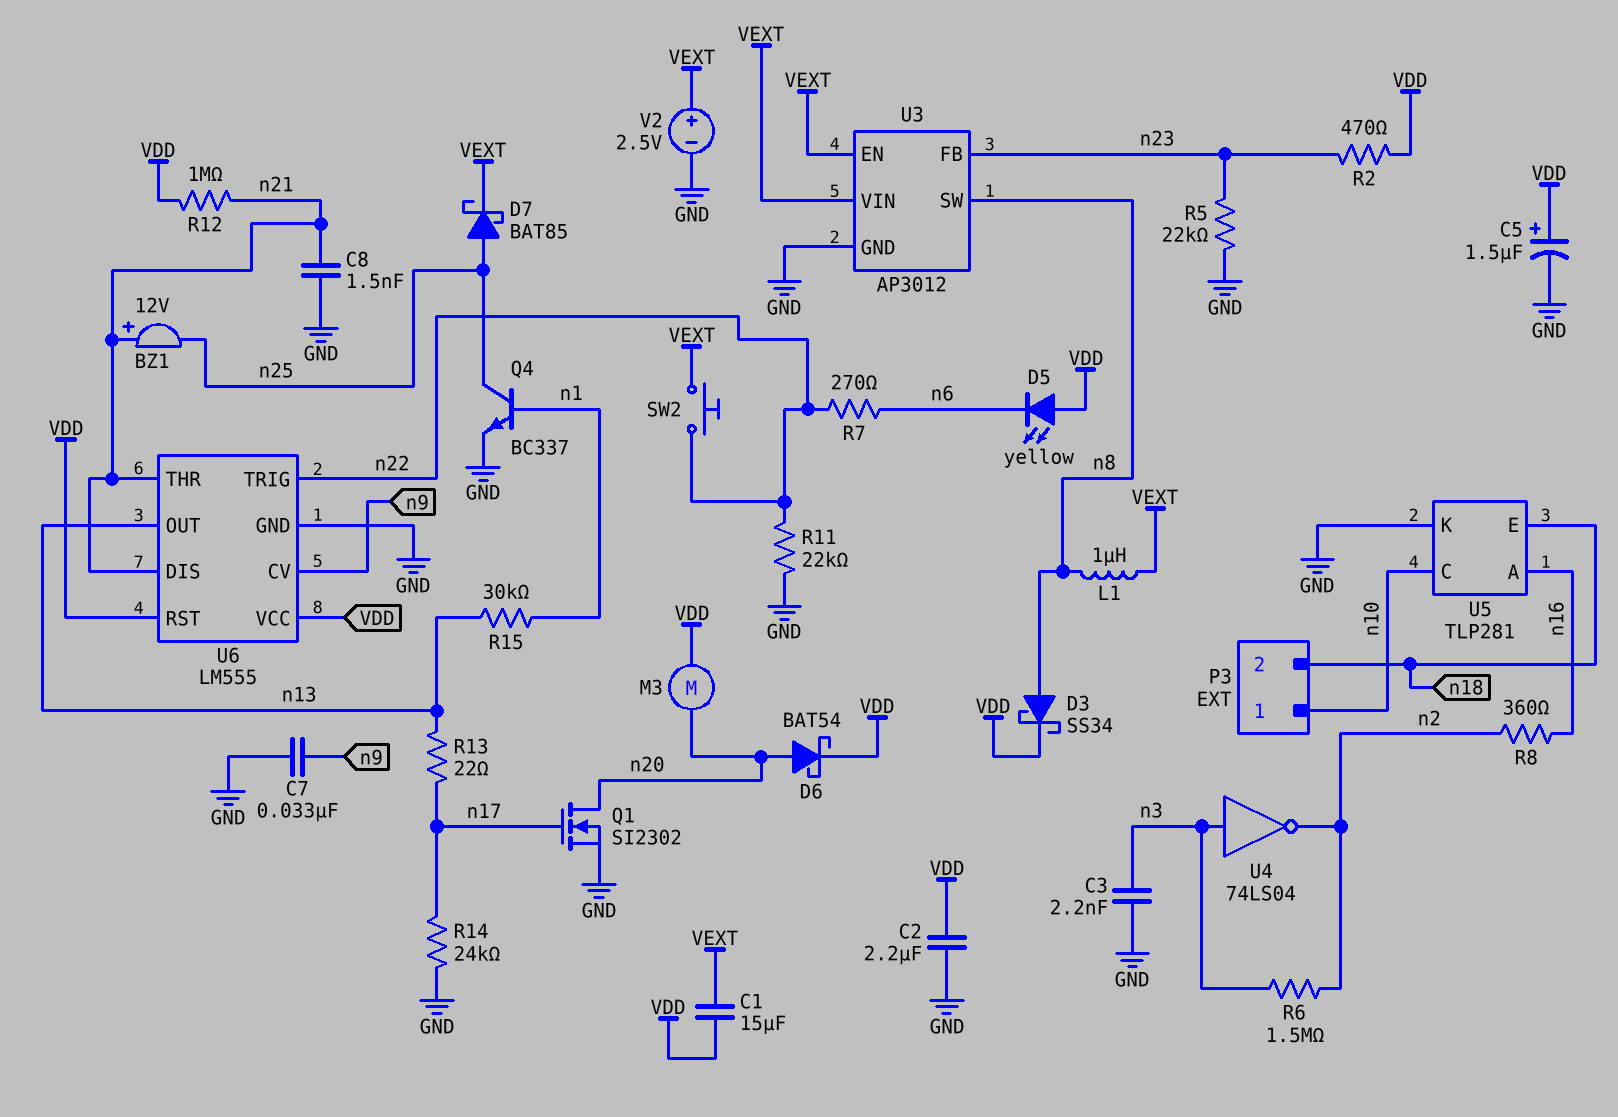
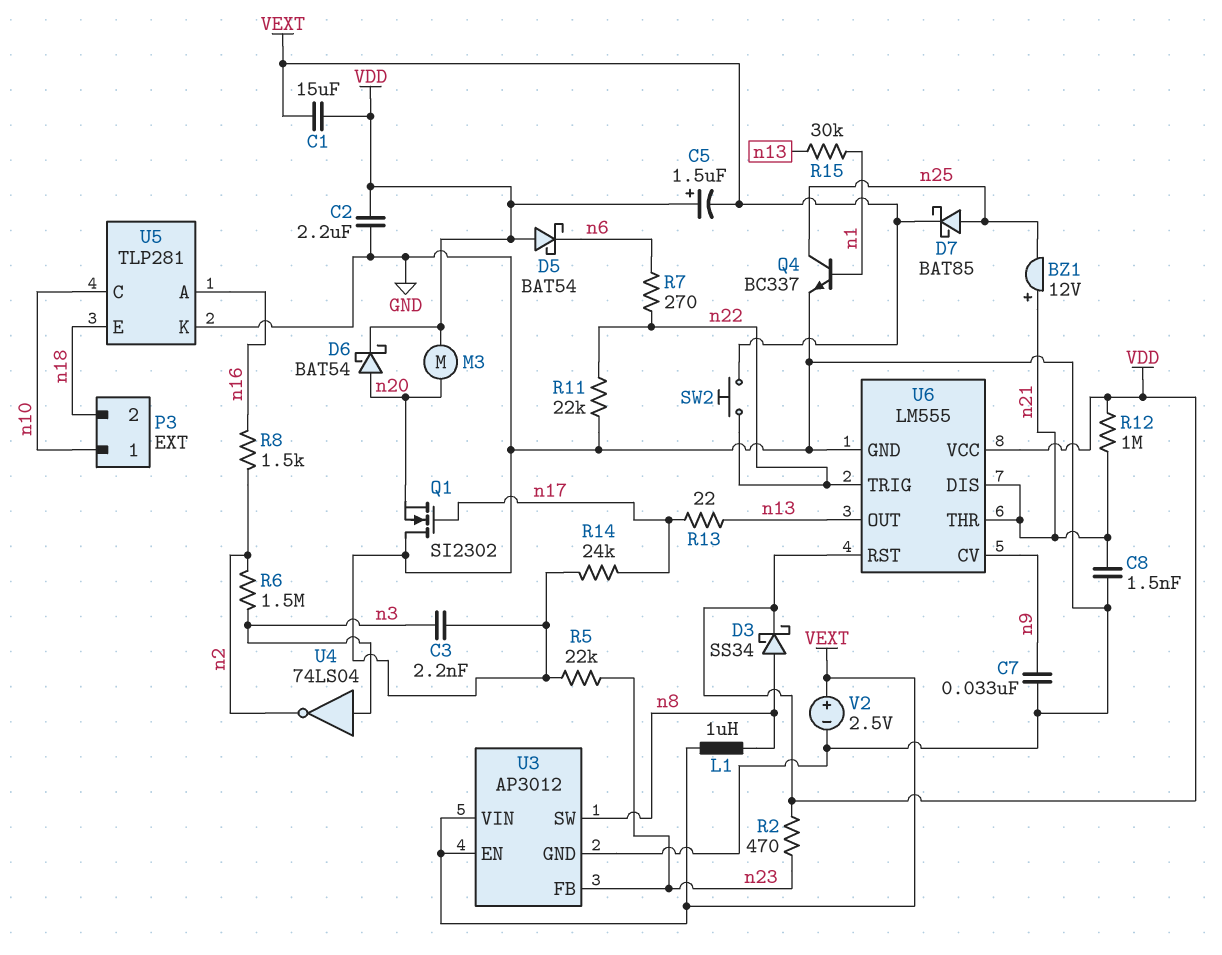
C5: 1.5uF (plus VDD, minus GND) -> 1.5uF (plus VDD, minus VEXT)
D5: LED yellow (A VDD, K n6) -> schottky BAT54 (A VDD, K n6)
Q1: NMOS SI2302 (G n17, D n20, S GND) -> NMOS SI2302 (G n17, D GND, S n20)
R8: 360 (n2, n16) -> 1.5k (n2, n16)

